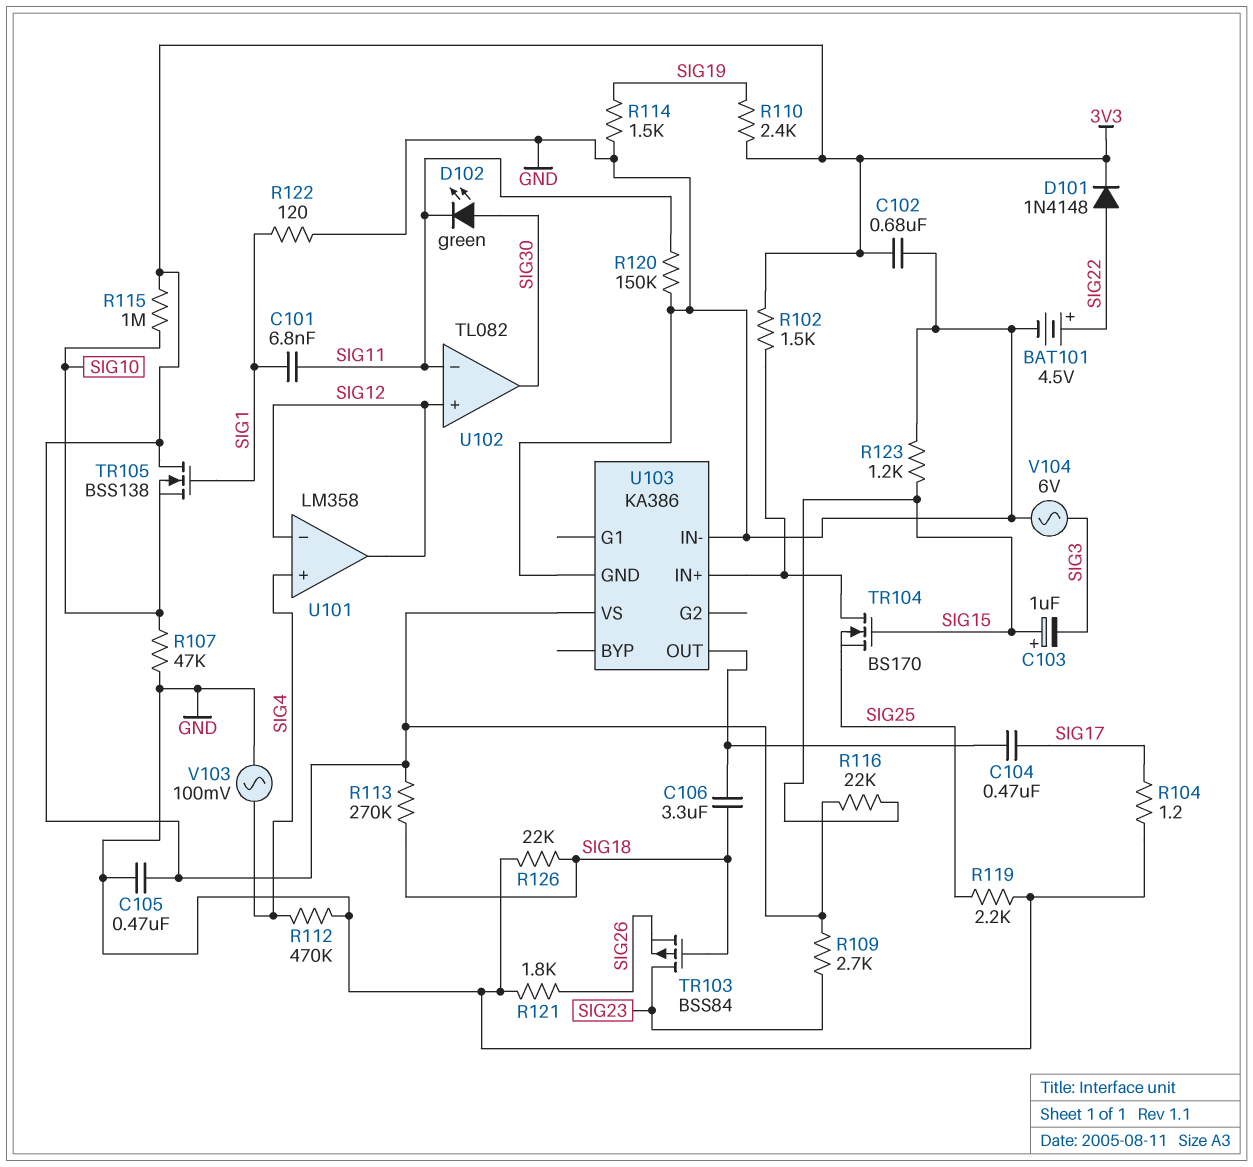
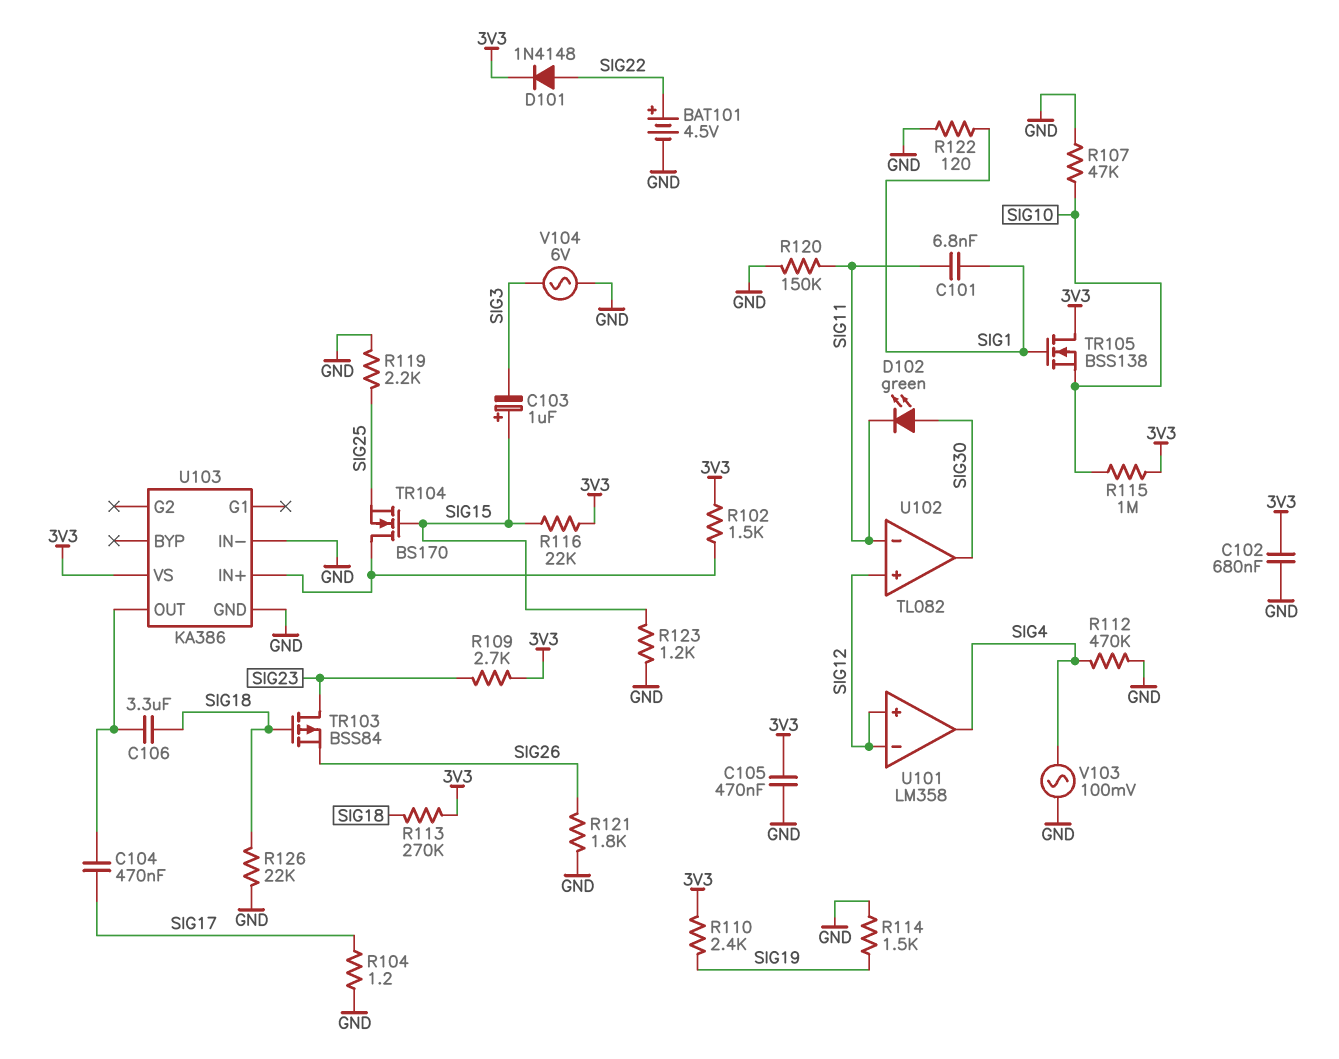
U101 pin in+: SIG4 -> SIG12
U101 pin out: SIG12 -> SIG4

